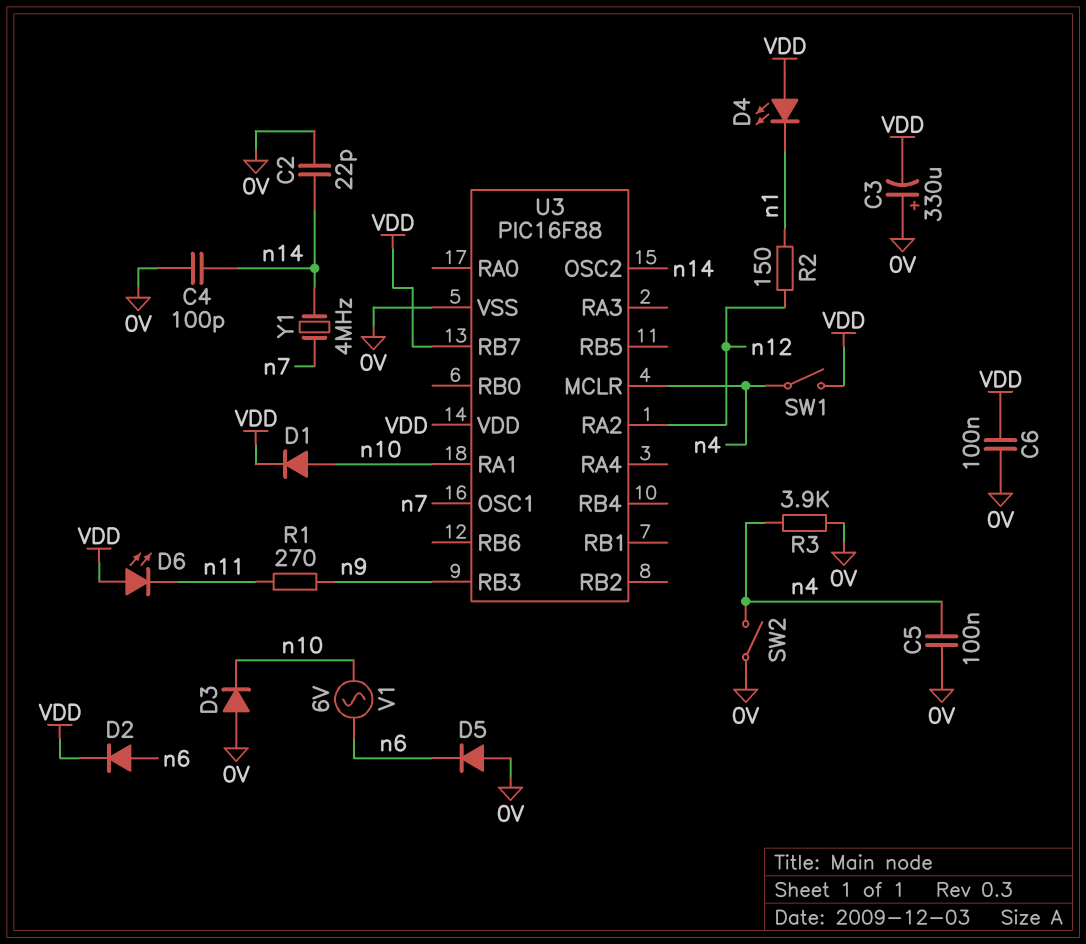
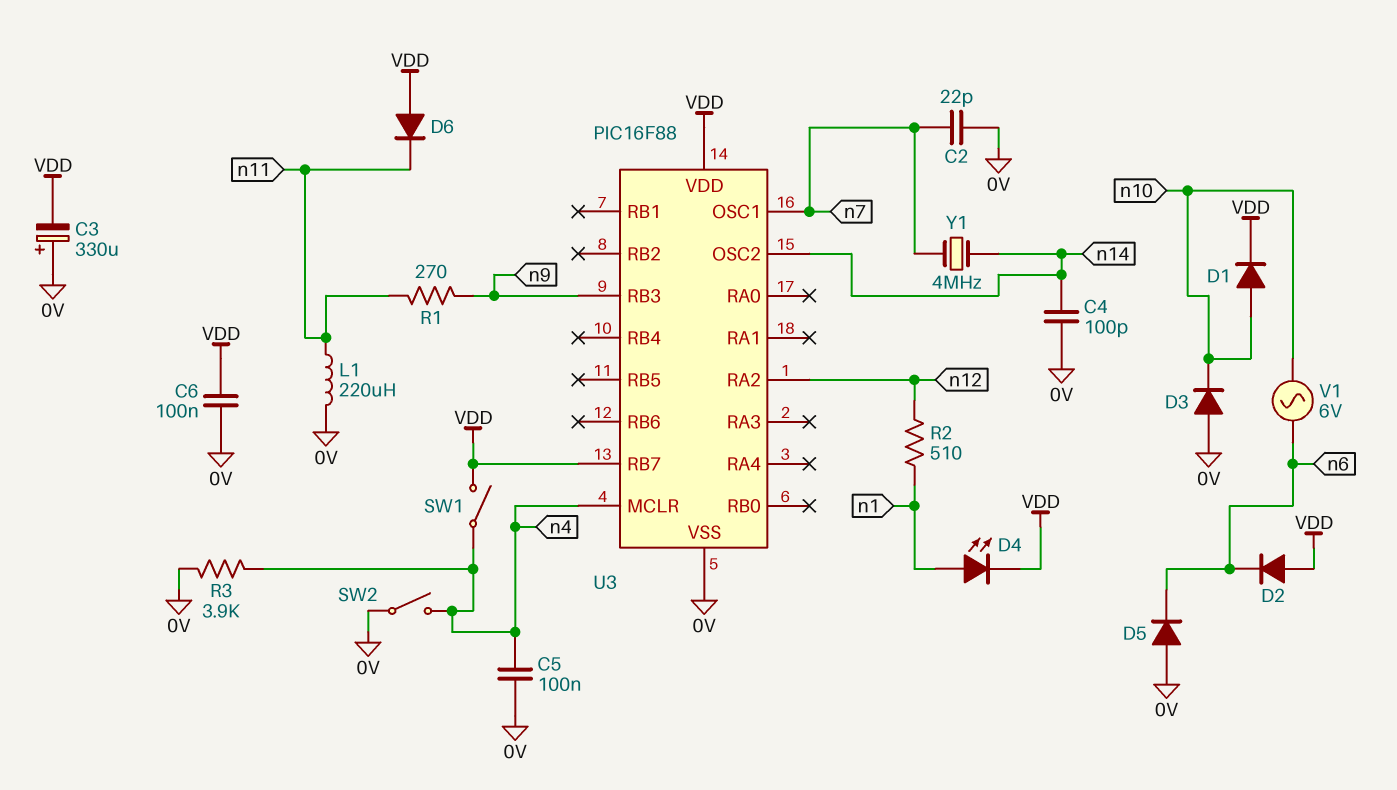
C2: 22pF (0V, n14) -> 22pF (0V, n7)
D2: diode (A n6, K VDD) -> diode (A VDD, K n6)
D4: LED (A VDD, K n1) -> LED (A n1, K VDD)
D6: LED (A VDD, K n11) -> diode (A VDD, K n11)
L1: none -> 220uH (0V, n11)
R2: 150 (n1, n12) -> 510 (n1, n12)
U3 pin RA1: n10 -> none

